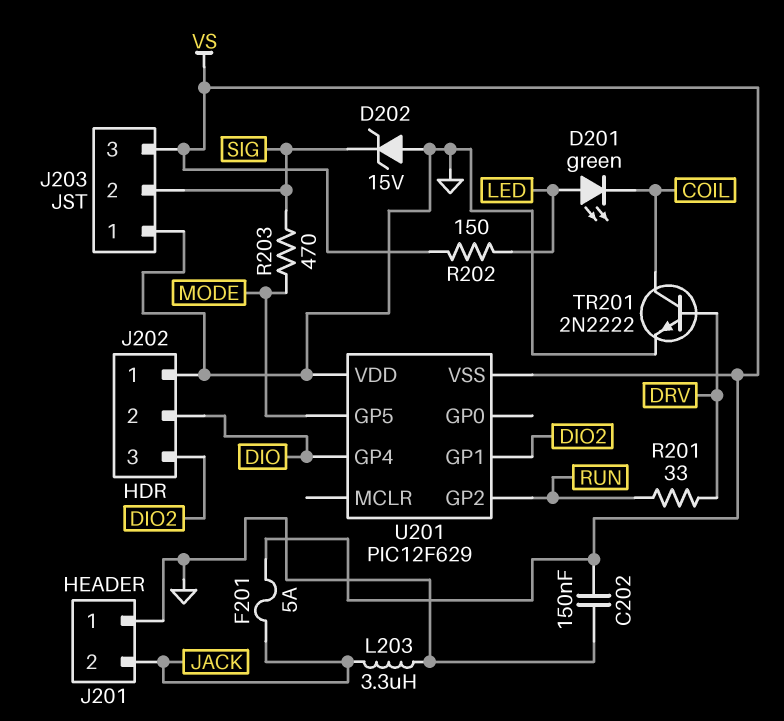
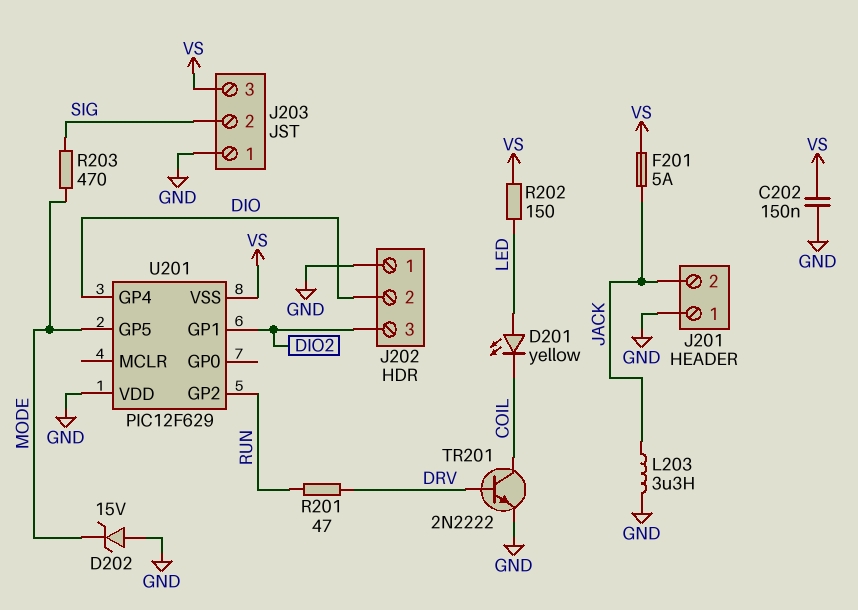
D201: LED green (A LED, K COIL) -> LED yellow (A LED, K COIL)
D202: zener 15V (A GND, K SIG) -> zener 15V (A GND, K MODE)
R201: 33 (DRV, RUN) -> 47 (DRV, RUN)

